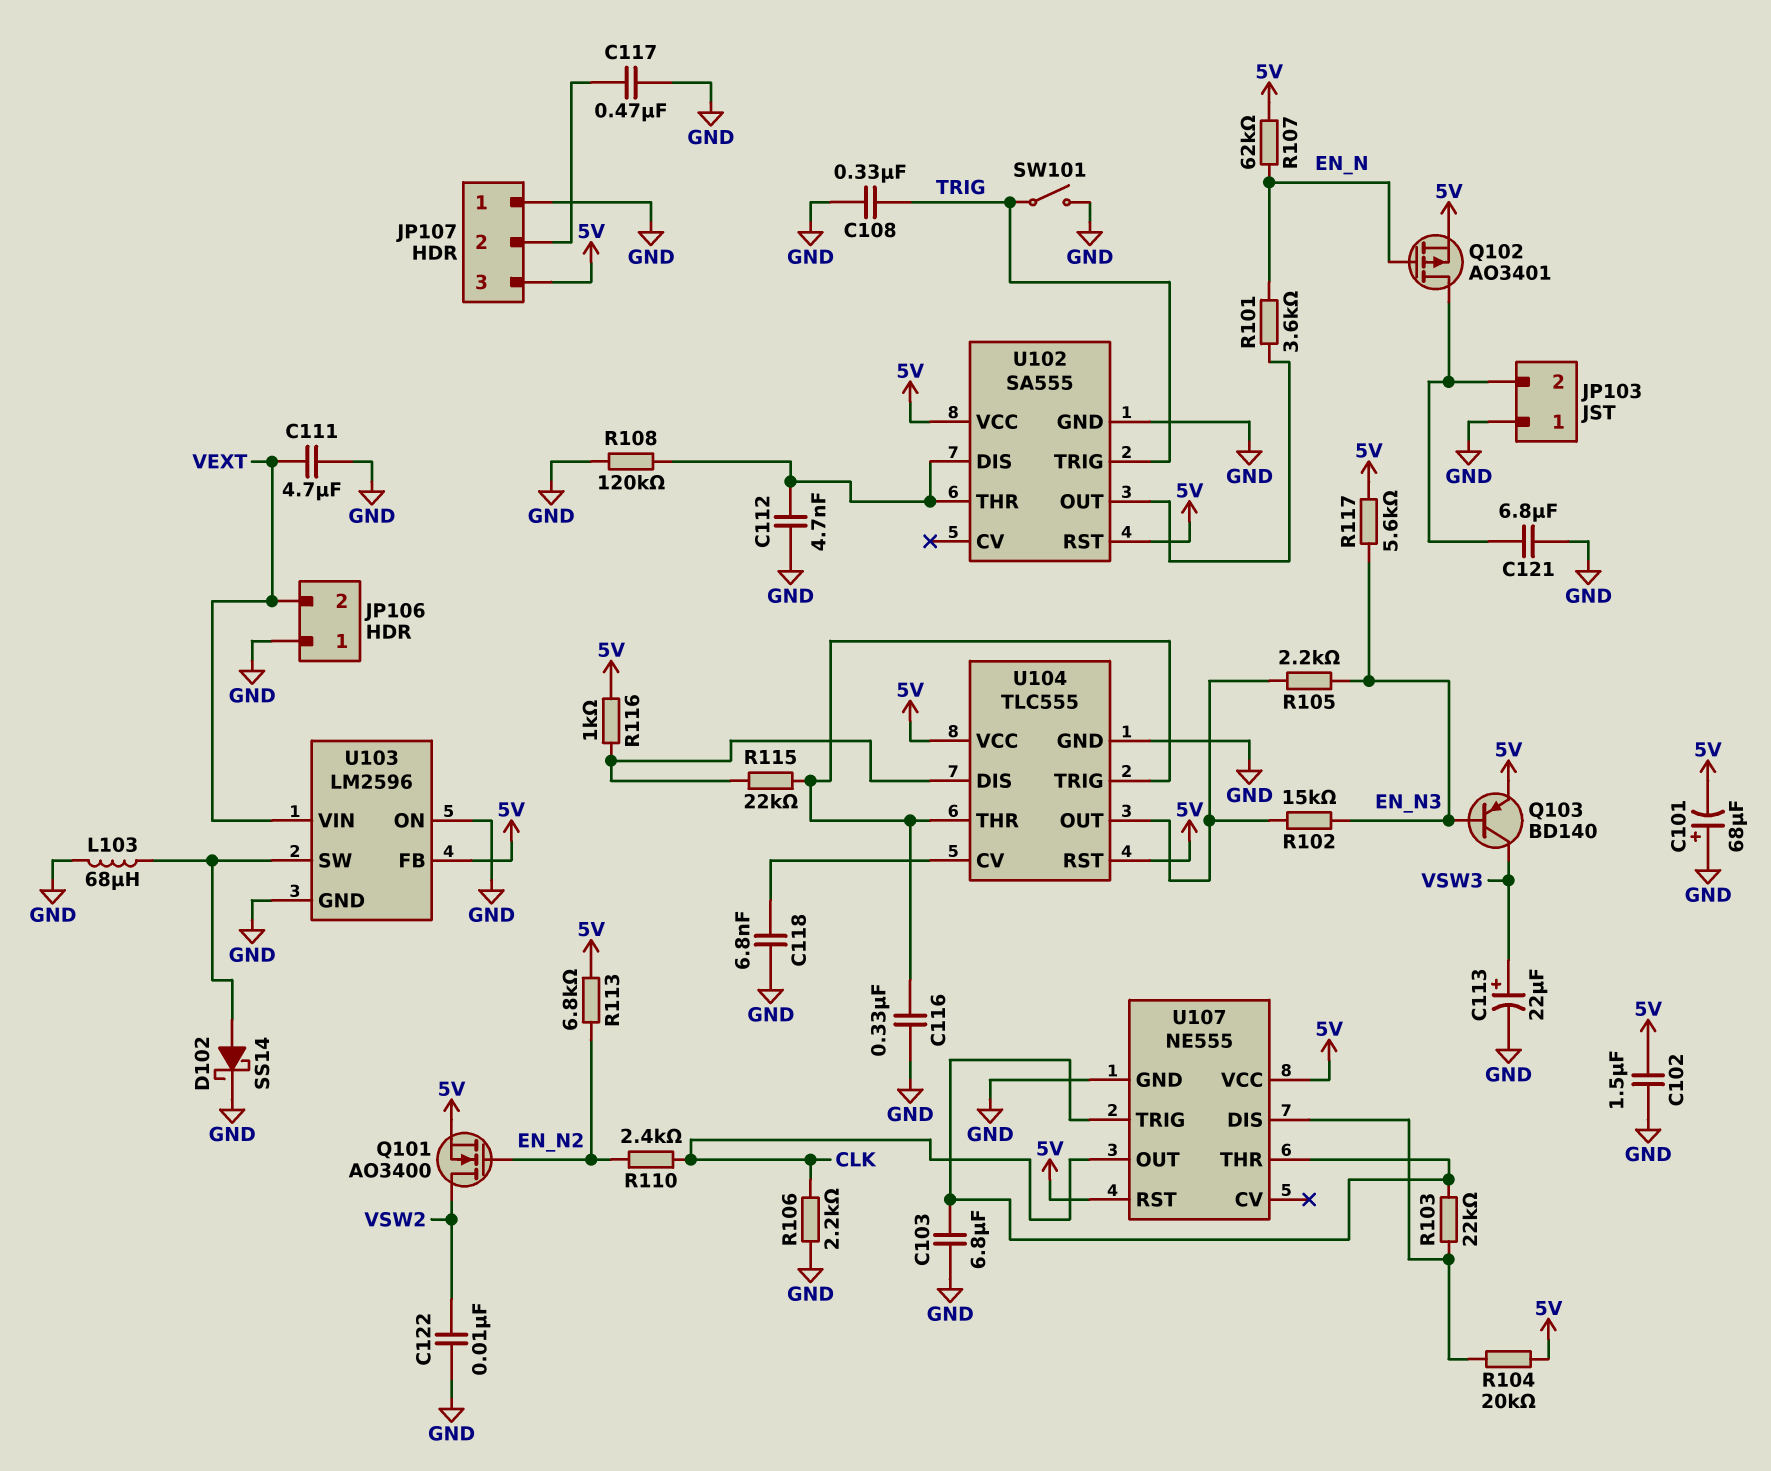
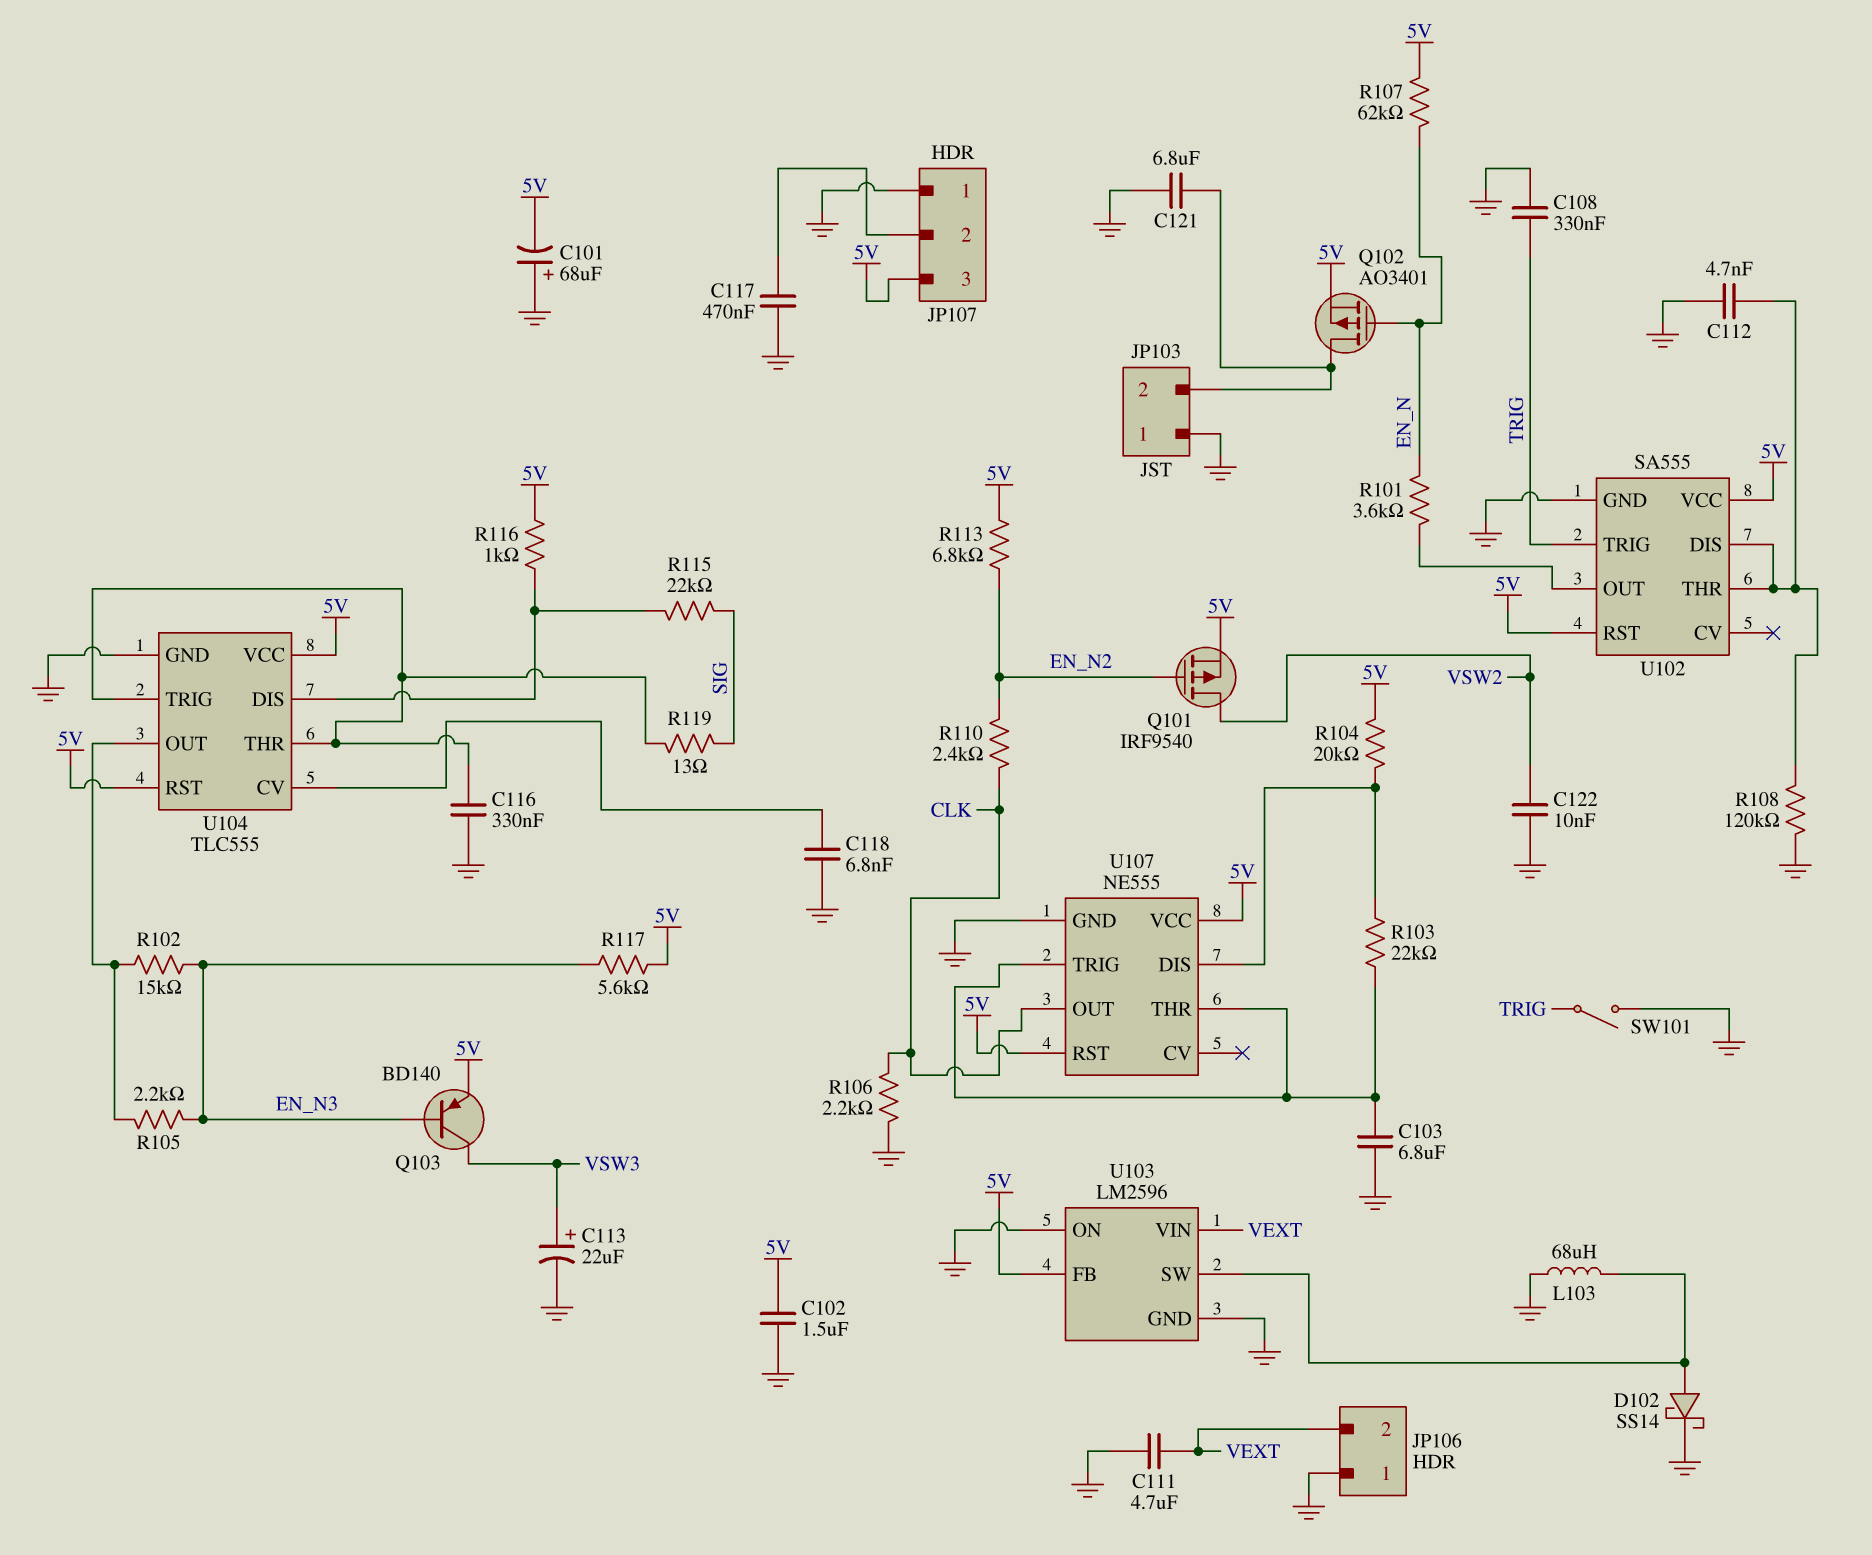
Q101: NMOS AO3400 (G EN_N2, D VSW2, S 5V) -> PMOS IRF9540 (G EN_N2, D VSW2, S 5V)
R115: 22k (U104/DIS, U104/THR) -> 22k (SIG, U104/DIS)
R119: none -> 13 (SIG, U104/THR)

